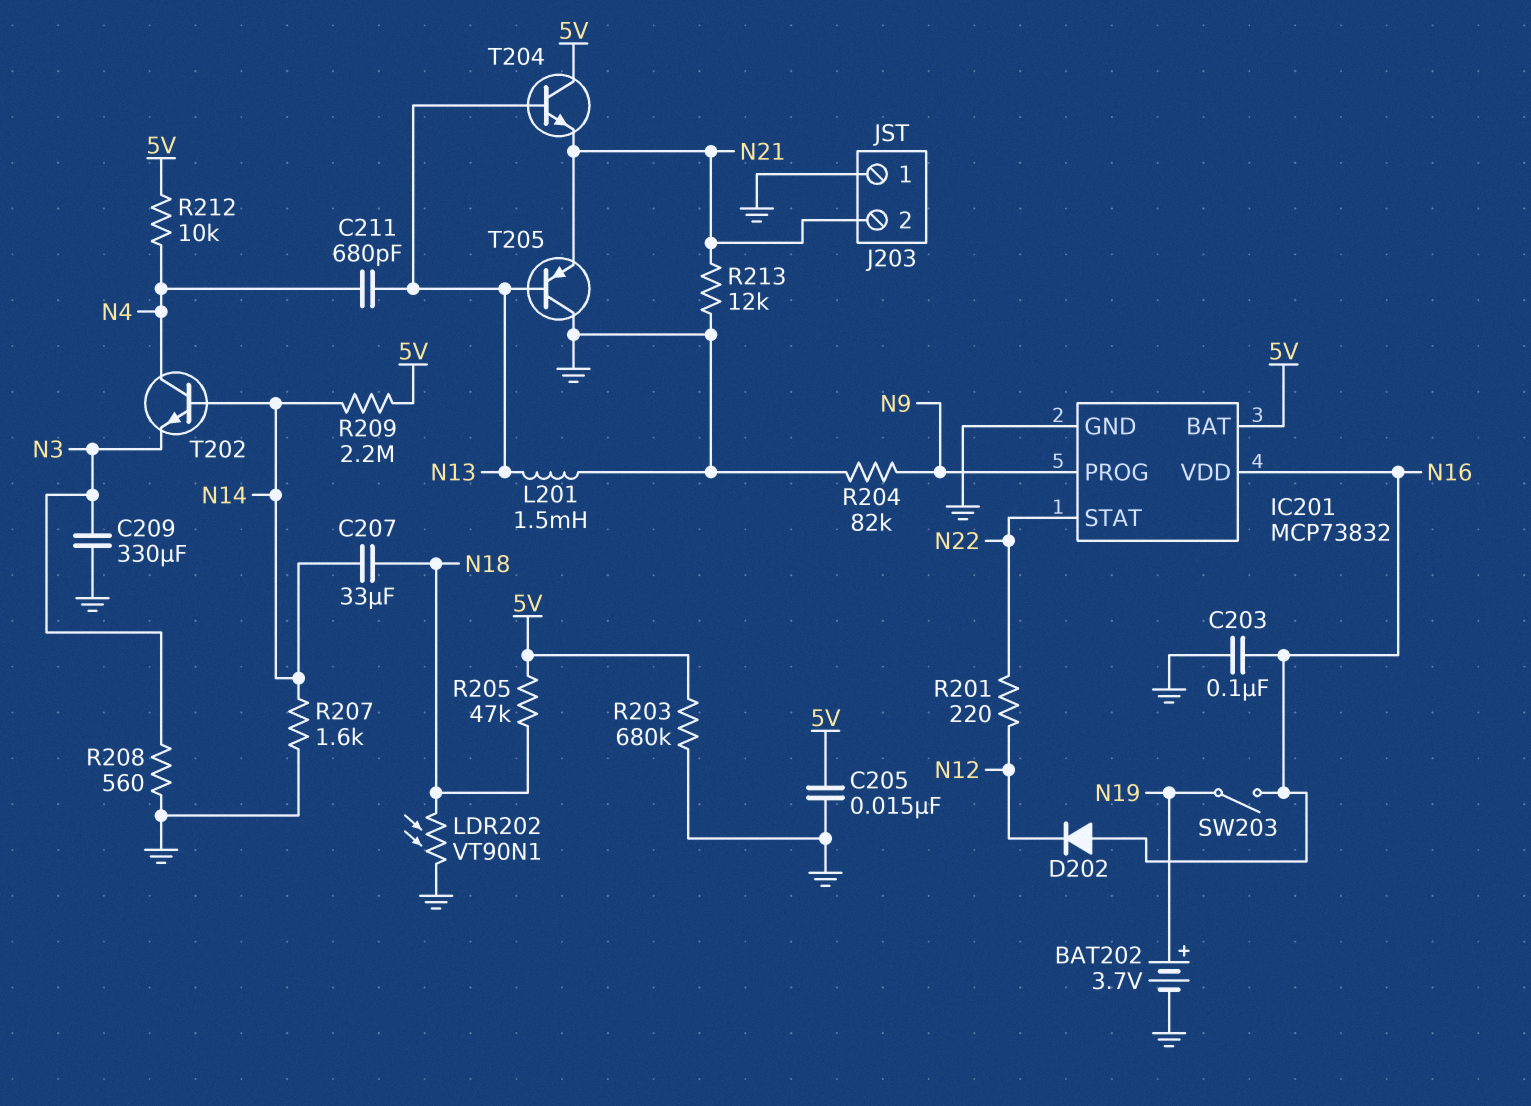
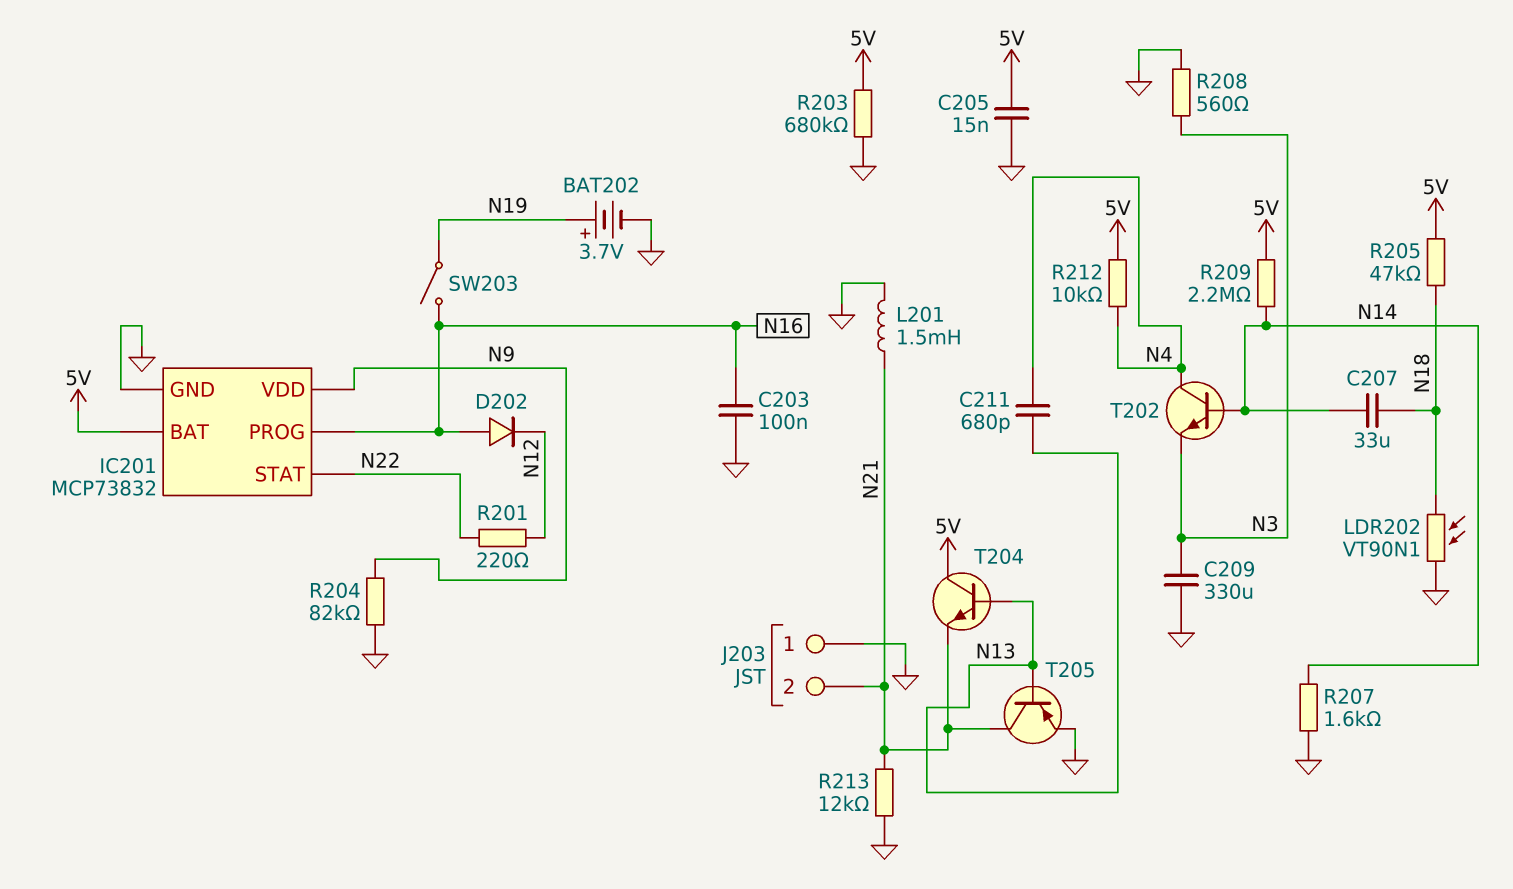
IC201 pin PROG: N9 -> N16
IC201 pin VDD: N16 -> N9
L201: 1.5mH (GND, N13) -> 1.5mH (GND, N21)
T205: PNP (B N13, C GND, E N21) -> PNP (B N13, C N21, E GND)

